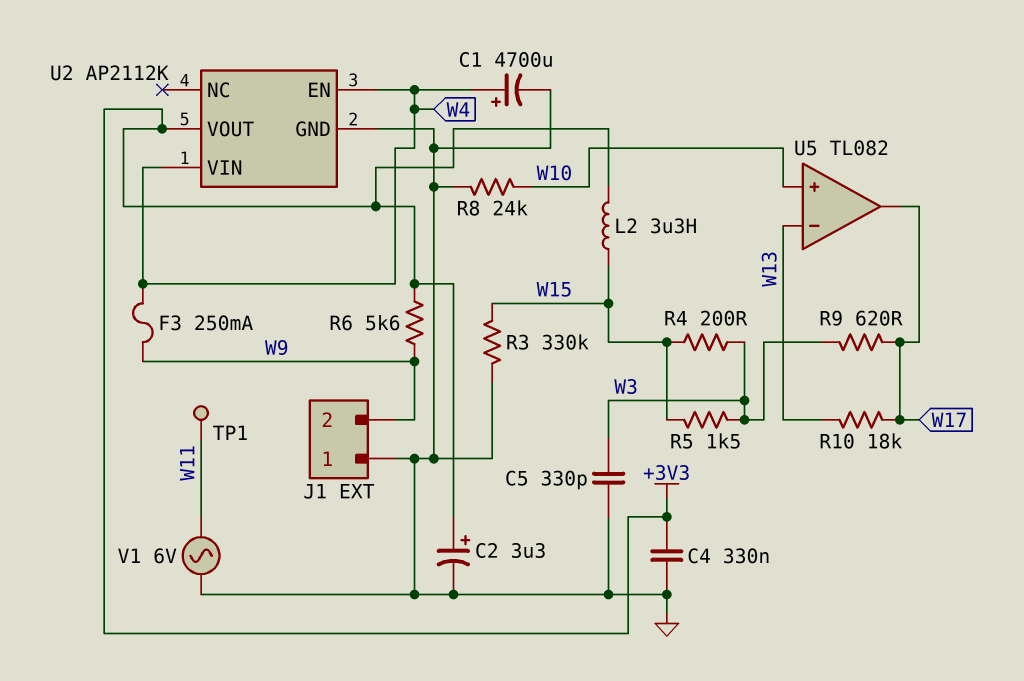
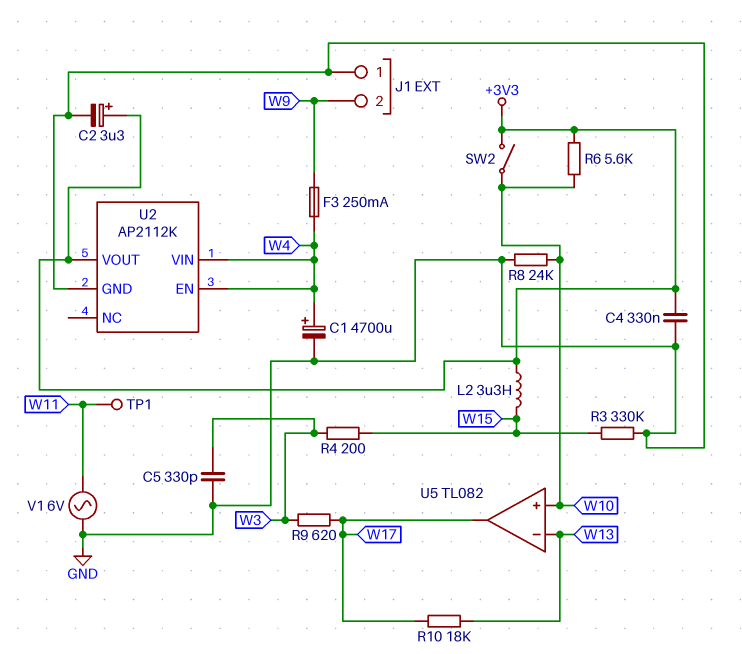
R5: 1.5k (W3, W15) -> none
R6: 5.6k (+3V3, W9) -> 5.6k (+3V3, W10)
SW2: none -> switch (+3V3, W10)

